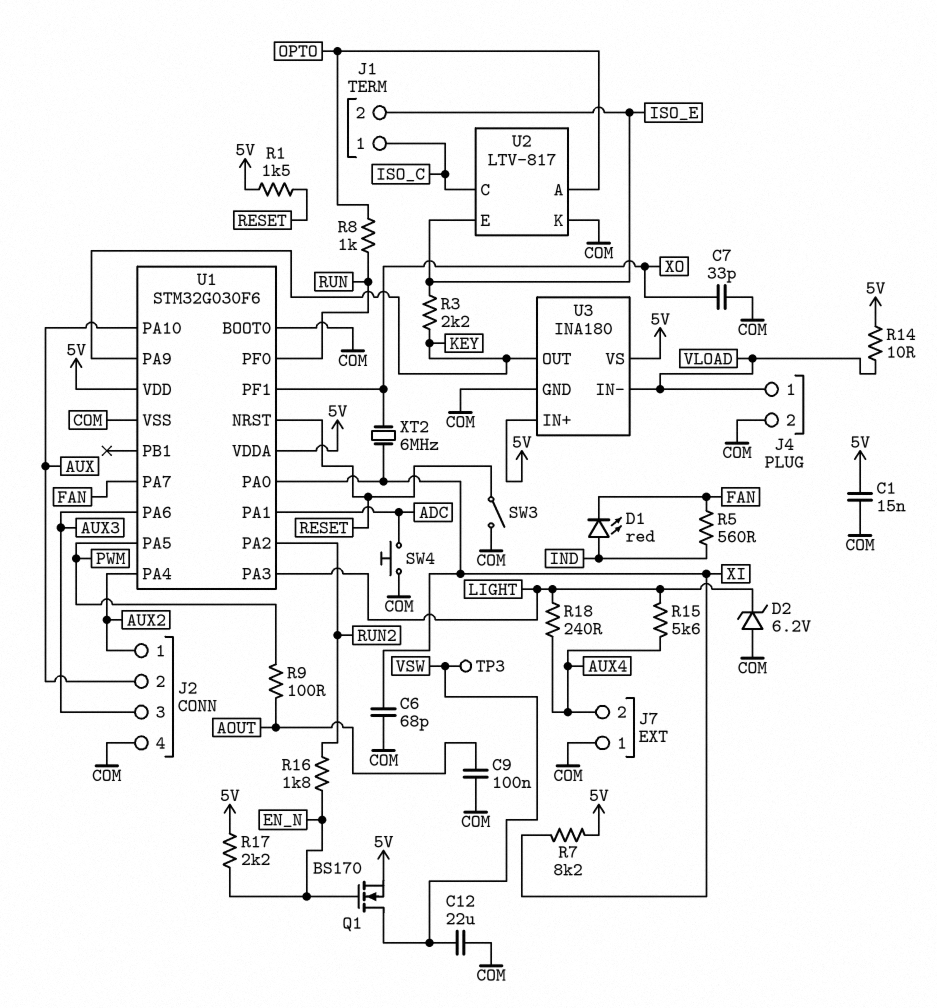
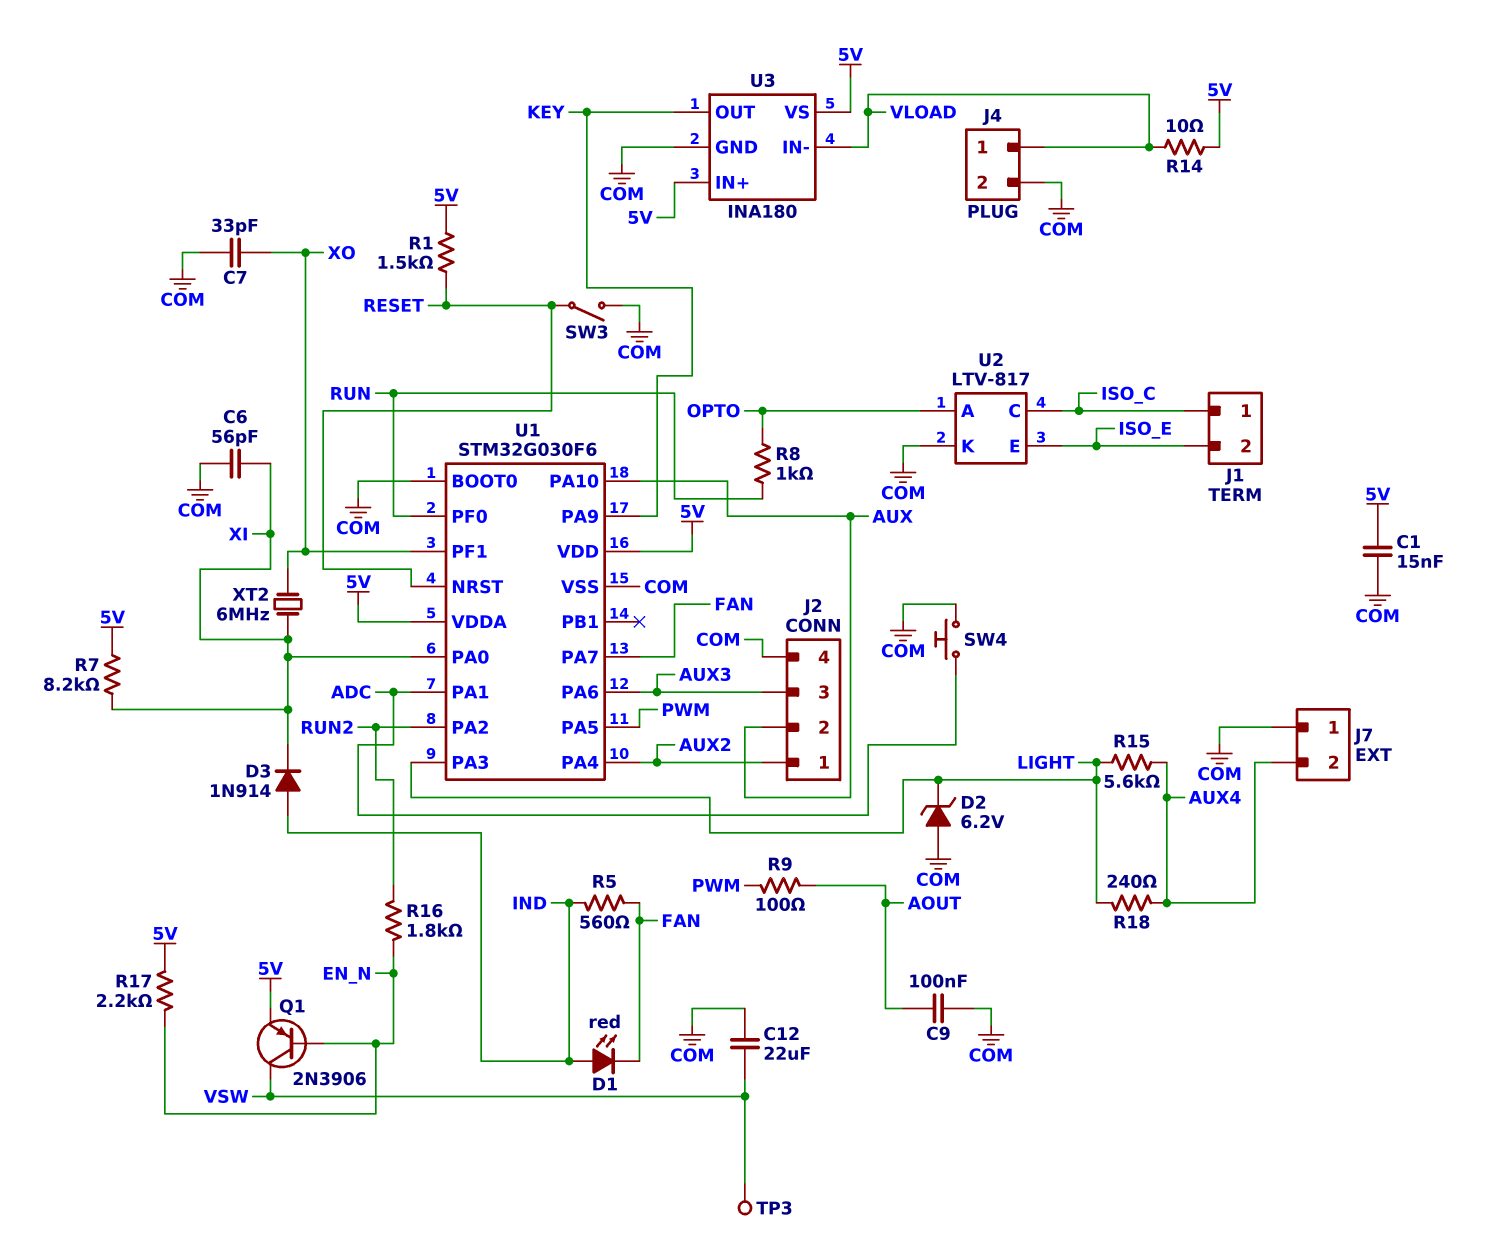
C6: 68pF (COM, XI) -> 56pF (COM, XI)
D3: none -> diode 1N914 (A IND, K XI)
Q1: NMOS BS170 (G EN_N, D VSW, S 5V) -> PNP 2N3906 (B EN_N, C VSW, E 5V)
R3: 2.2k (ISO_E, KEY) -> none

